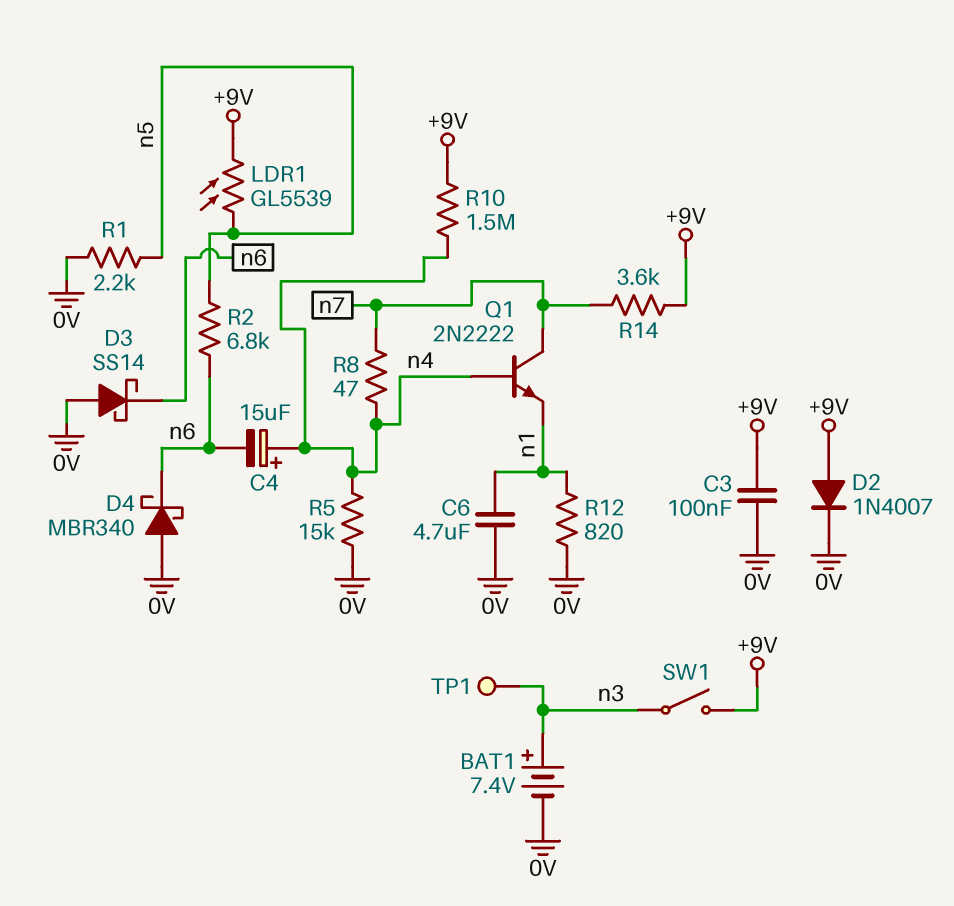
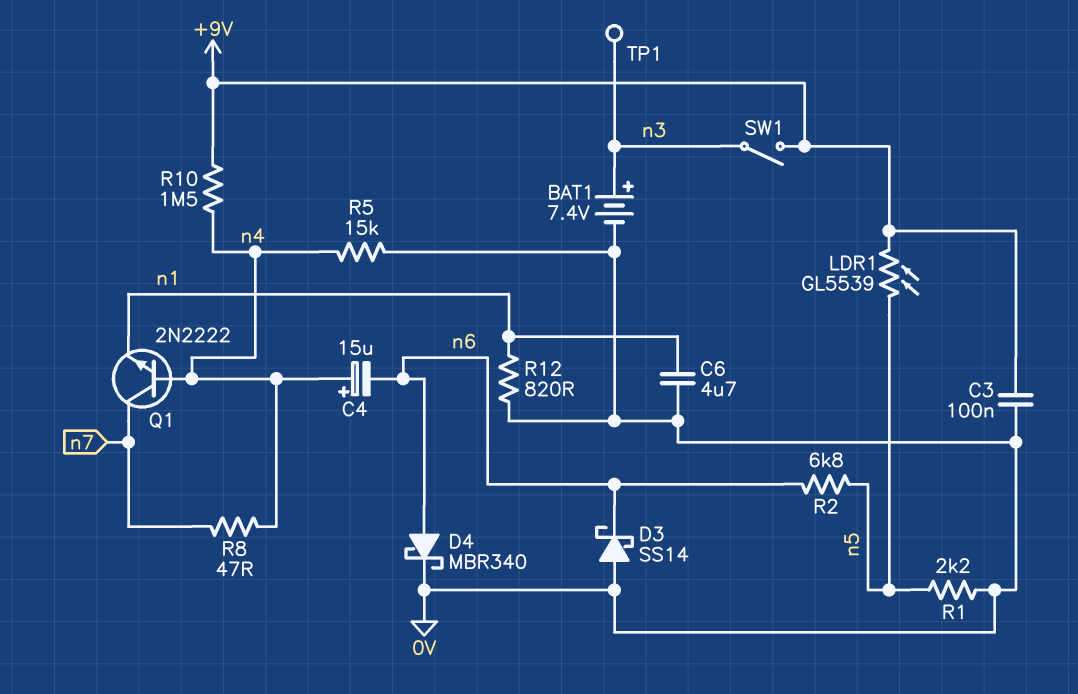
D2: diode 1N4007 (A +9V, K 0V) -> none
D4: schottky MBR340 (A 0V, K n6) -> schottky MBR340 (A n6, K 0V)
R14: 3.6k (+9V, n7) -> none

